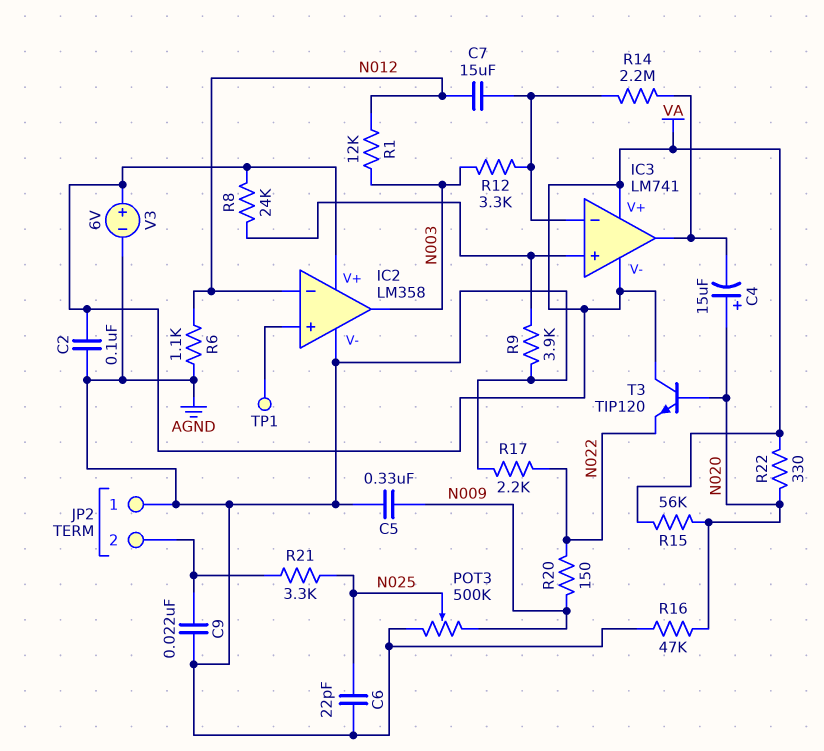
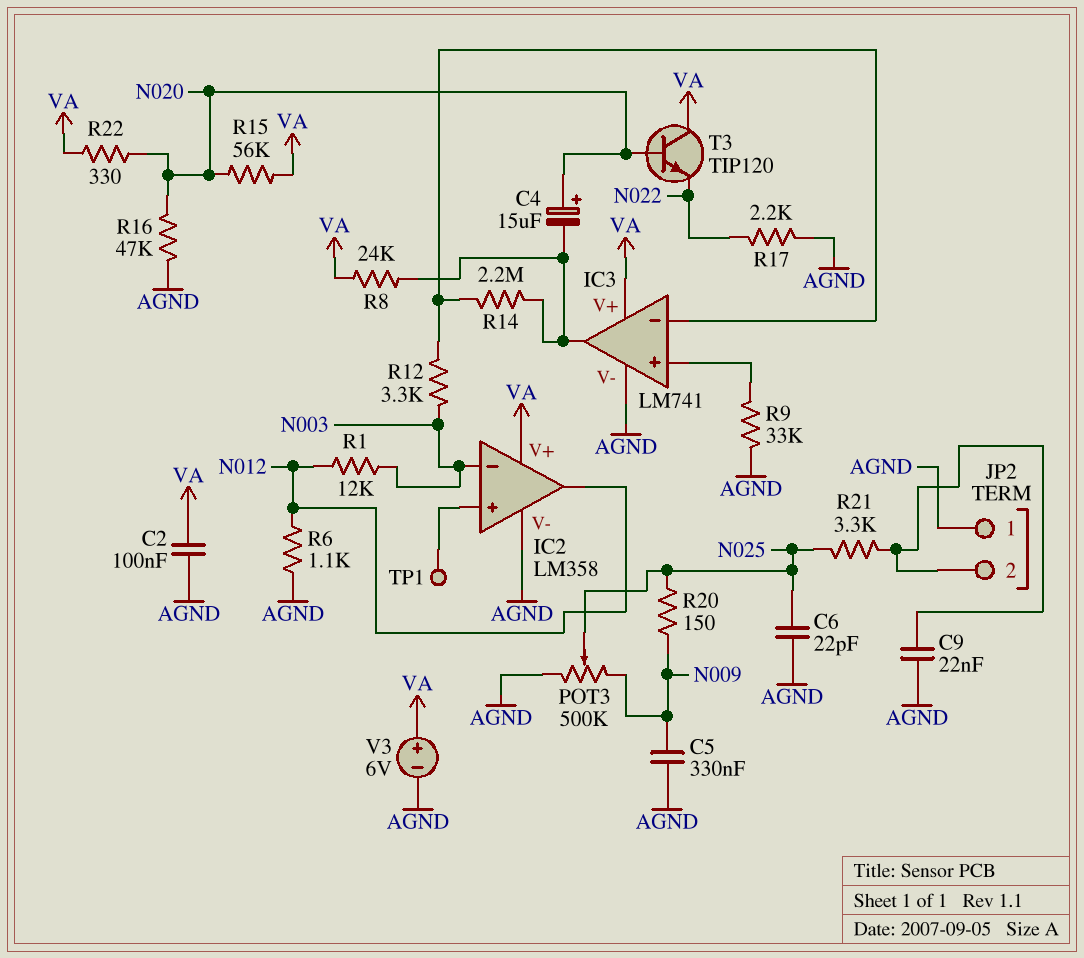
C7: 15uF (IC3/in-, N012) -> none
IC2 pin in-: N012 -> N003
IC2 pin out: N003 -> N012
IC3 pin V-: VA -> AGND
R8: 24k (IC3/in+, VA) -> 24k (IC3/out, VA)
R9: 3.9k (AGND, IC3/in+) -> 33k (AGND, IC3/in+)
R20: 150 (N009, N022) -> 150 (N009, N025)

